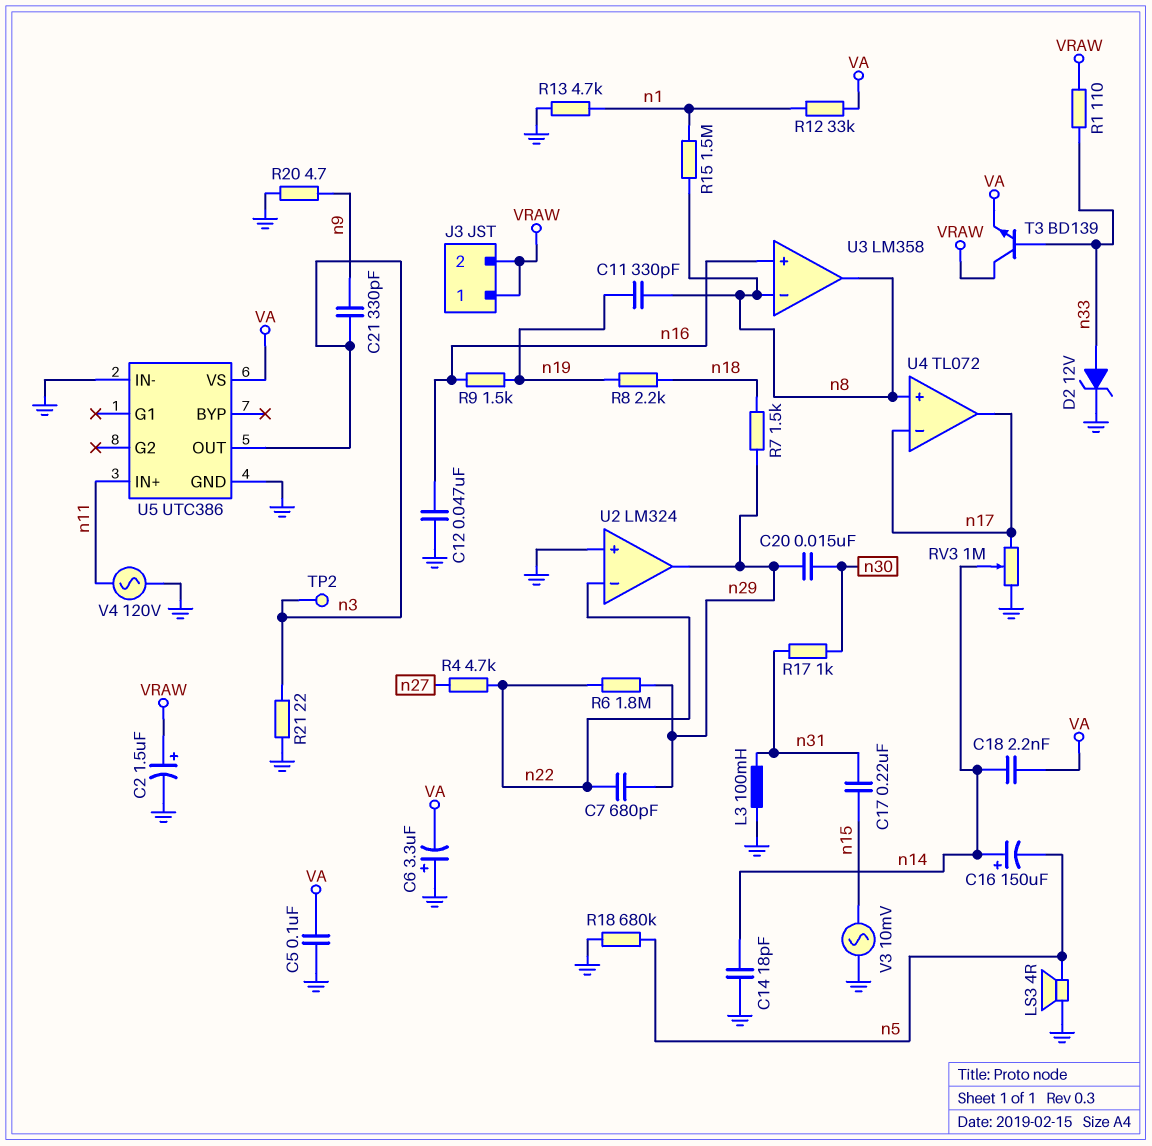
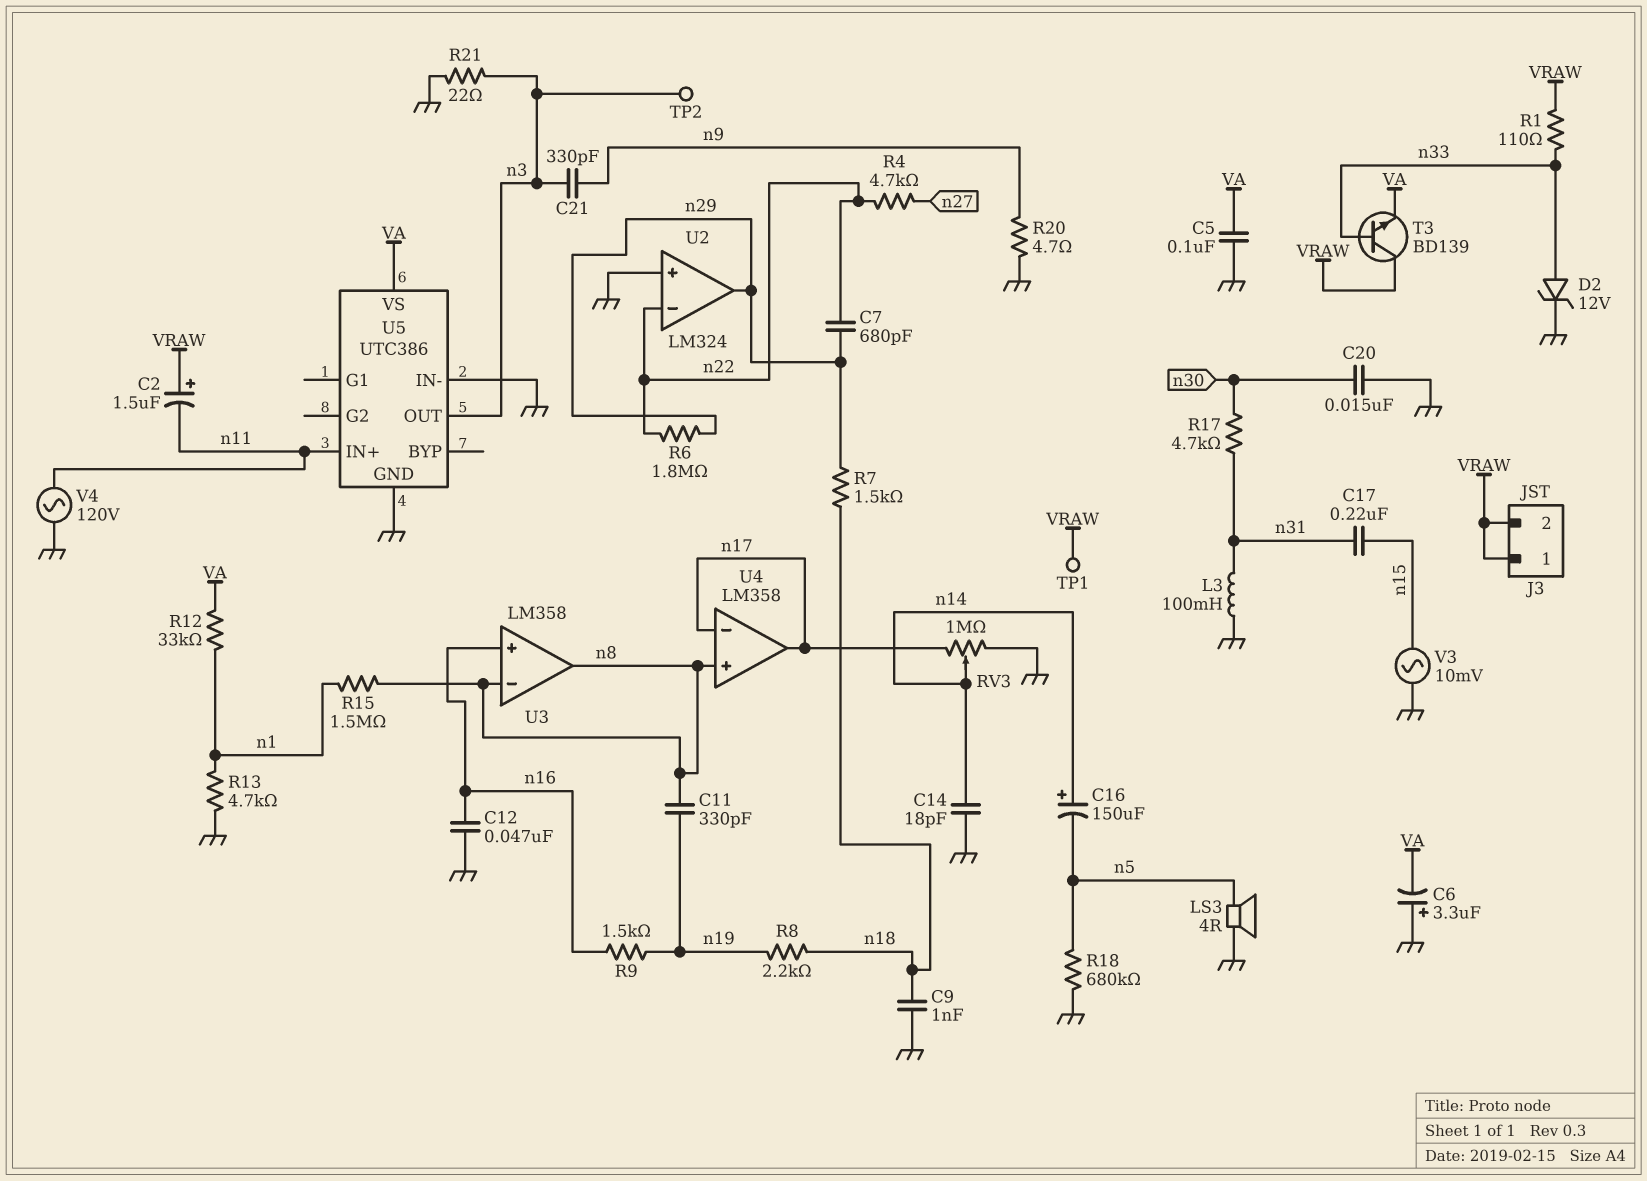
C2: 1.5uF (plus VRAW, minus GND) -> 1.5uF (plus VRAW, minus n11)
C9: none -> 1nF (GND, n18)
C18: 2.2nF (VA, n14) -> none
C20: 15nF (n29, n30) -> 15nF (GND, n30)
R17: 1k (n30, n31) -> 4.7k (n30, n31)
TP1: none -> test point (VRAW)
U4: TL072 -> LM358

